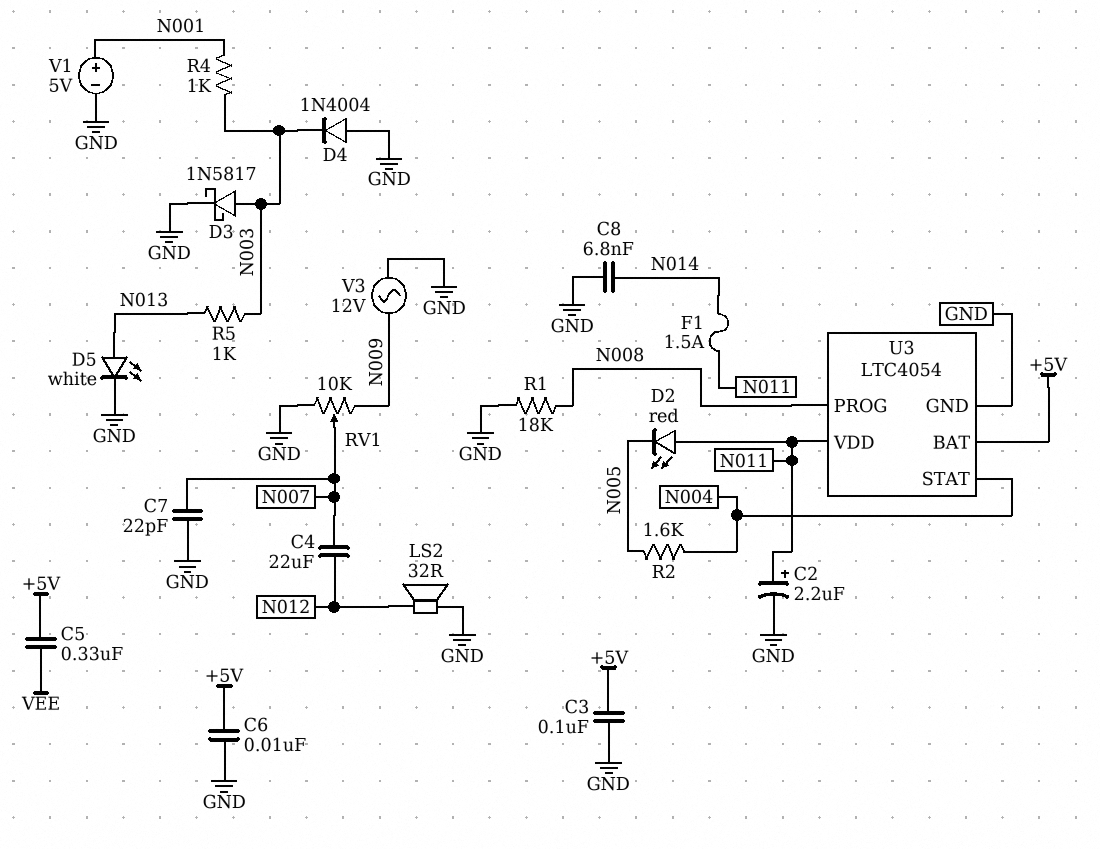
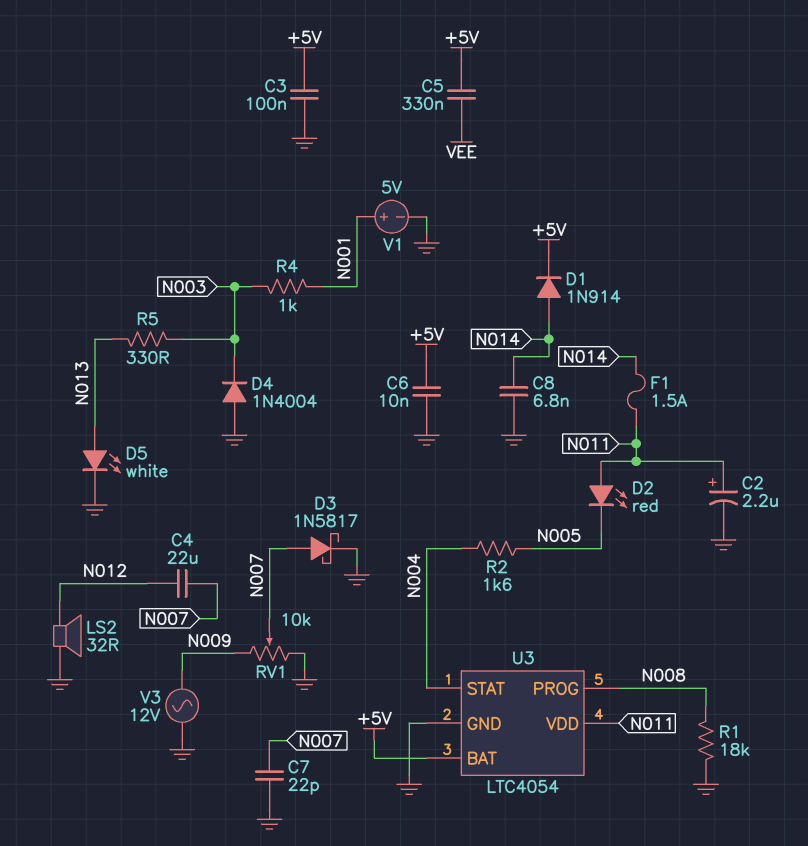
D1: none -> diode 1N914 (A N014, K +5V)
D3: schottky 1N5817 (A N003, K GND) -> schottky 1N5817 (A N007, K GND)
R5: 1k (N003, N013) -> 330 (N003, N013)

